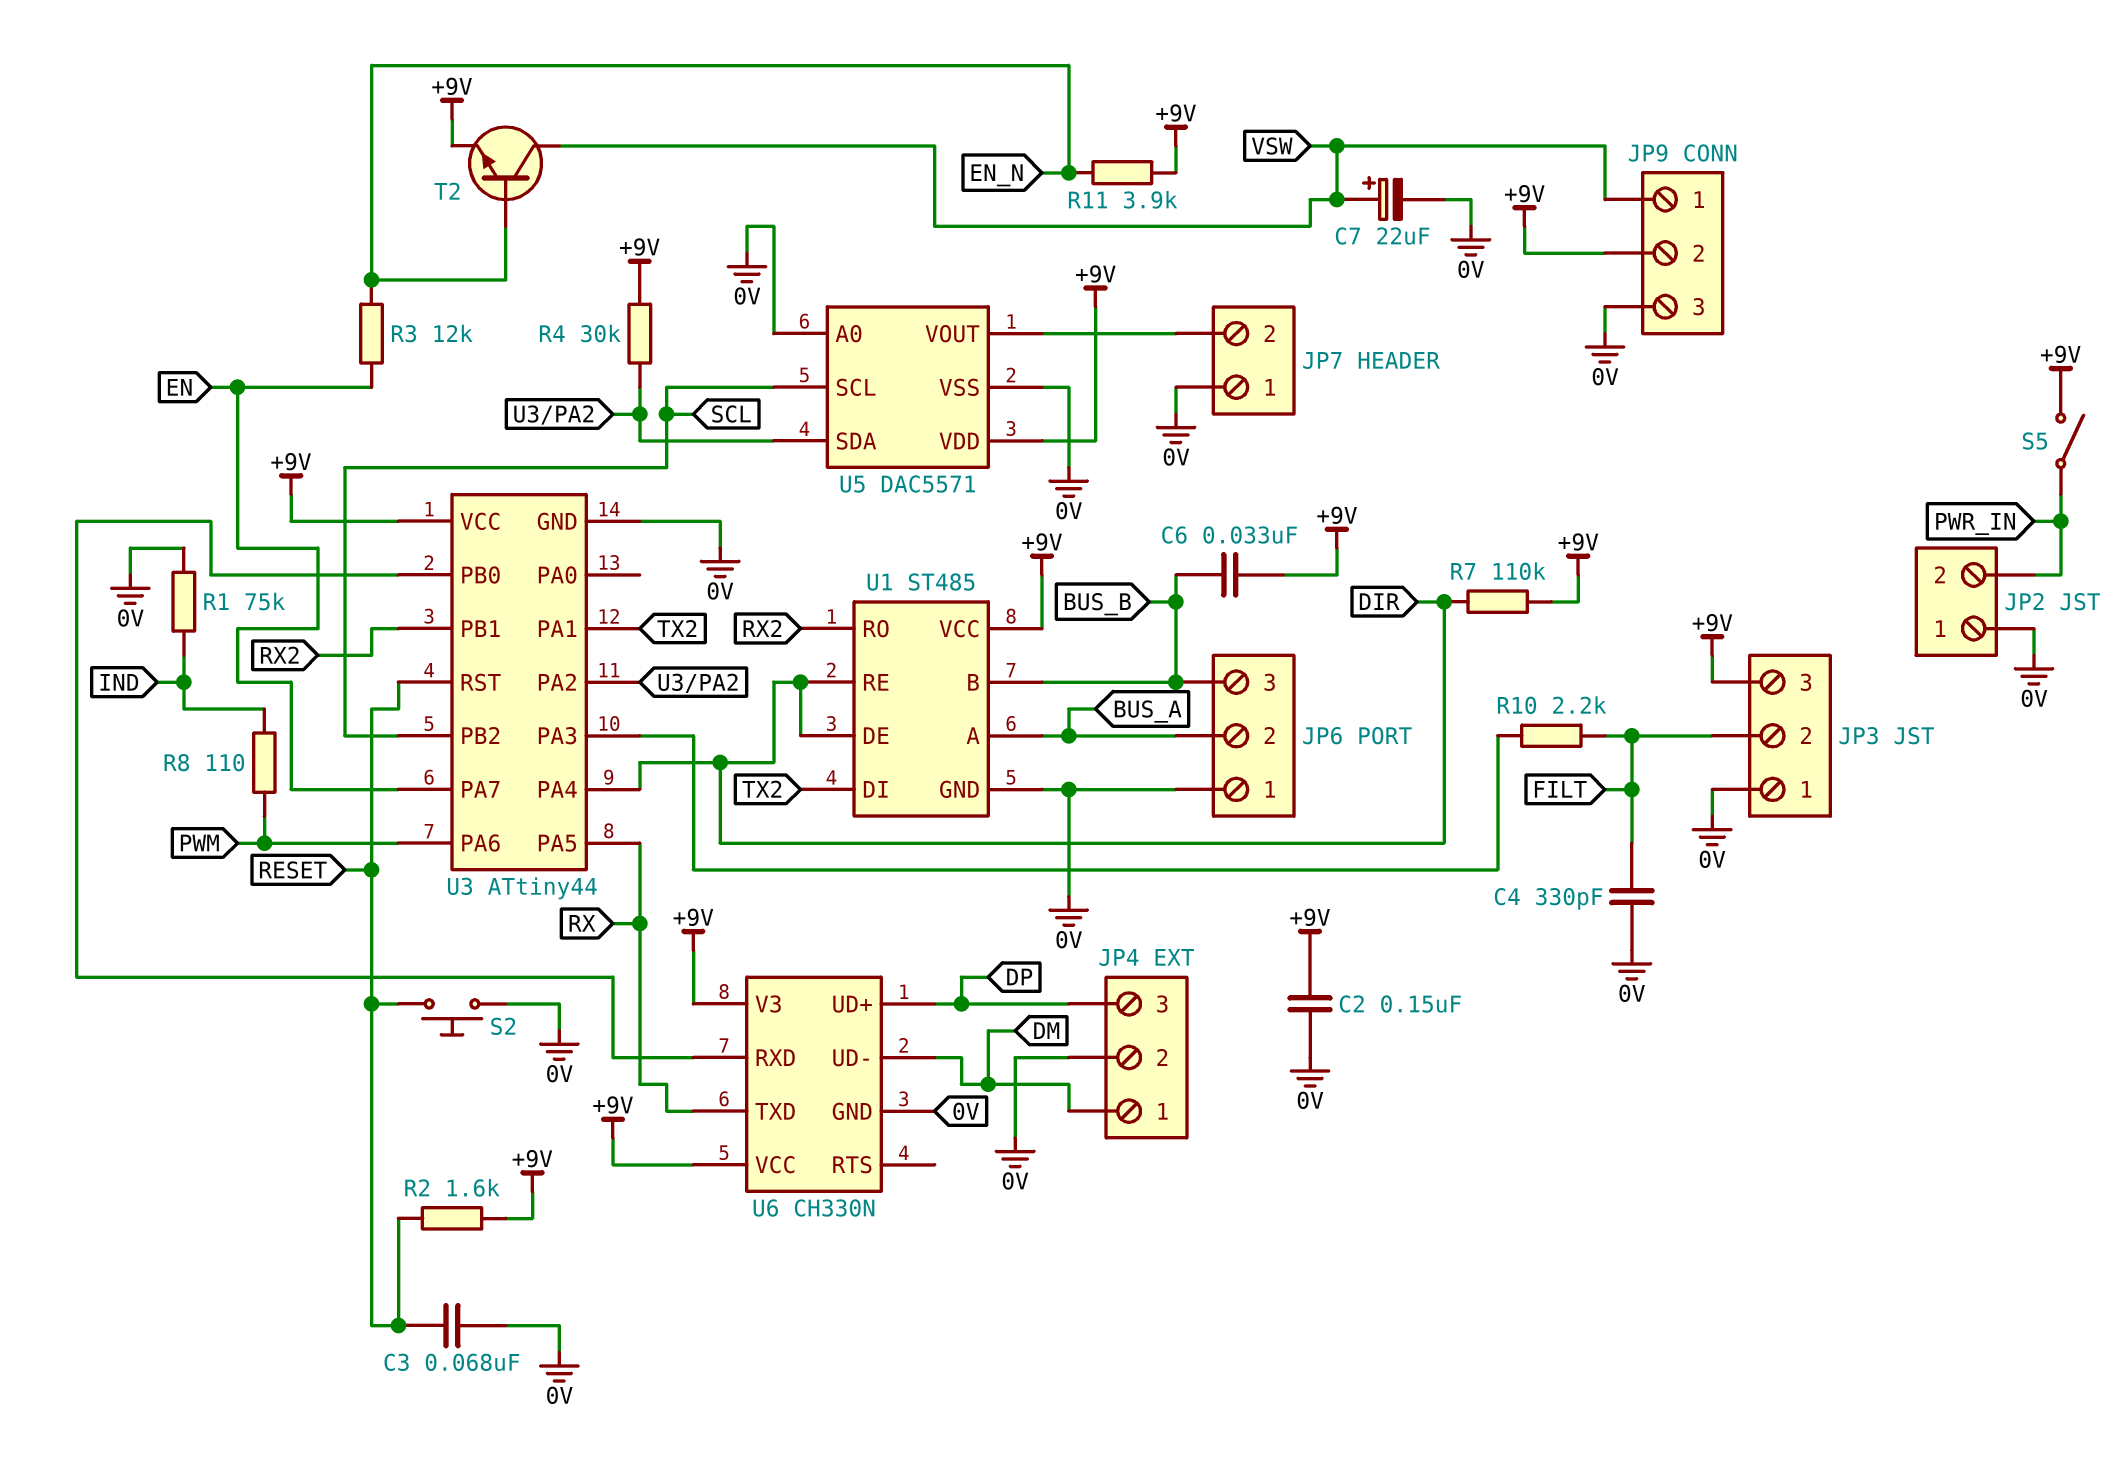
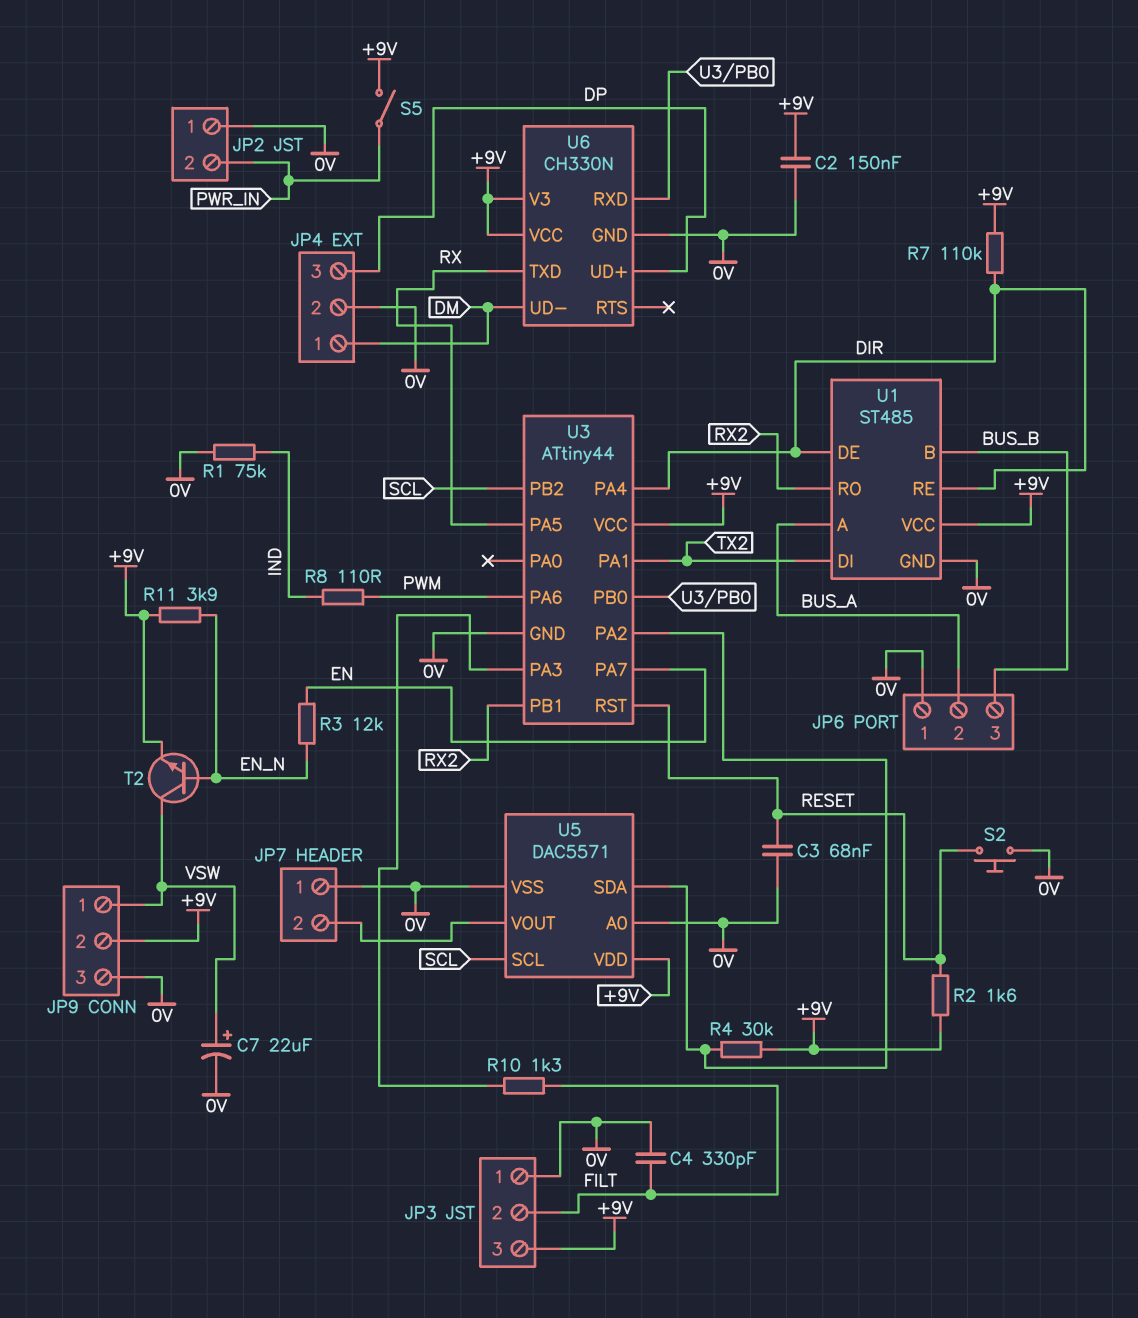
C6: 33nF (+9V, BUS_B) -> none
R10: 2.2k (FILT, U3/PA3) -> 1.3k (FILT, U3/PA3)

